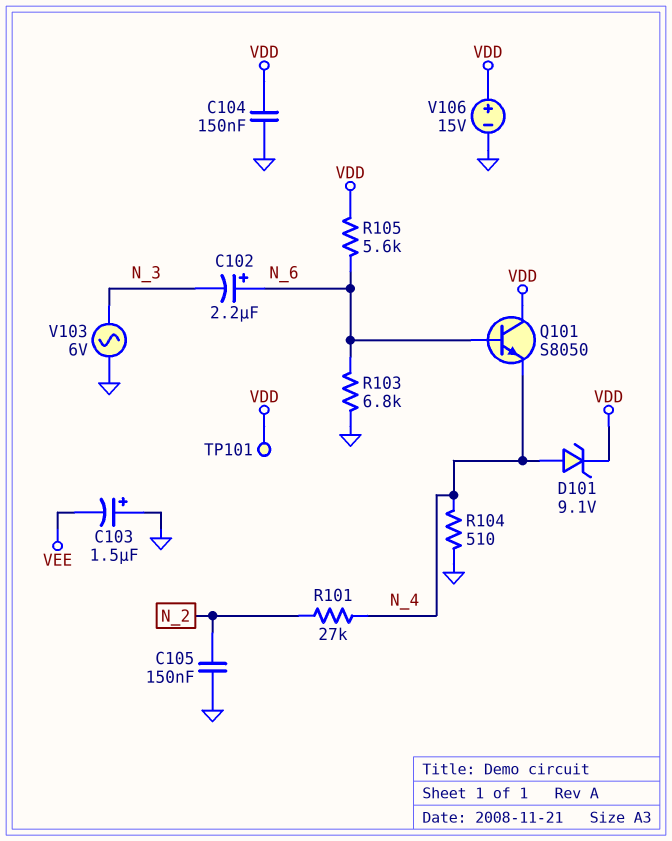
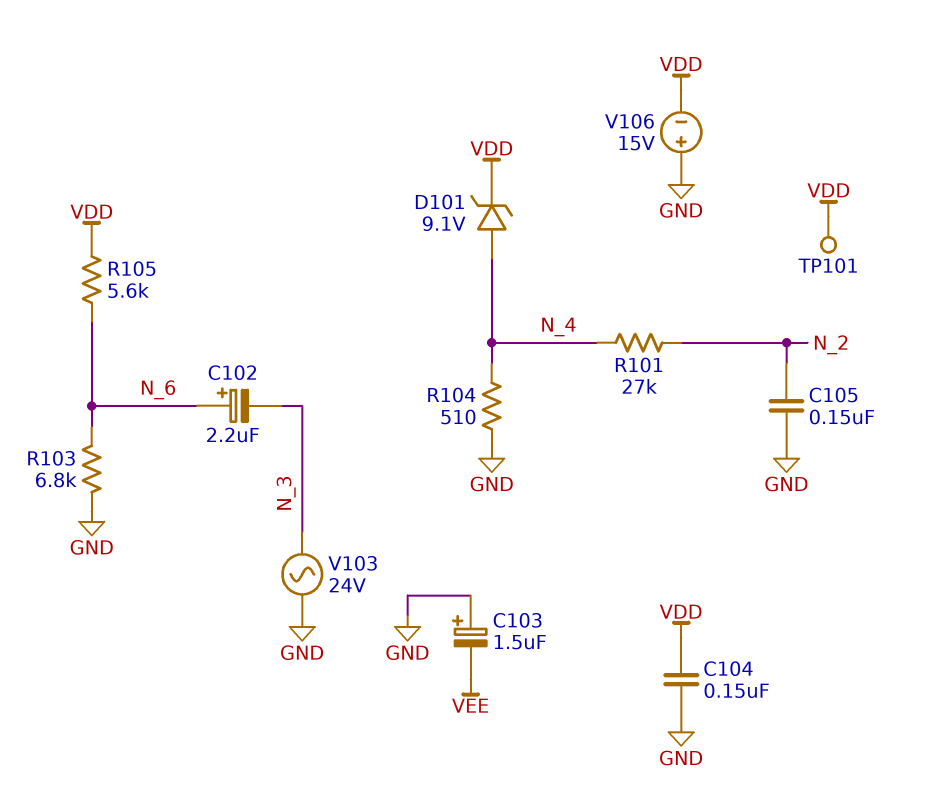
Q101: NPN S8050 (B N_6, C VDD, E N_4) -> none
V103: AC 6V (GND, N_3) -> AC 24V (GND, N_3)
V106: 15V (plus VDD, minus GND) -> 15V (plus GND, minus VDD)

